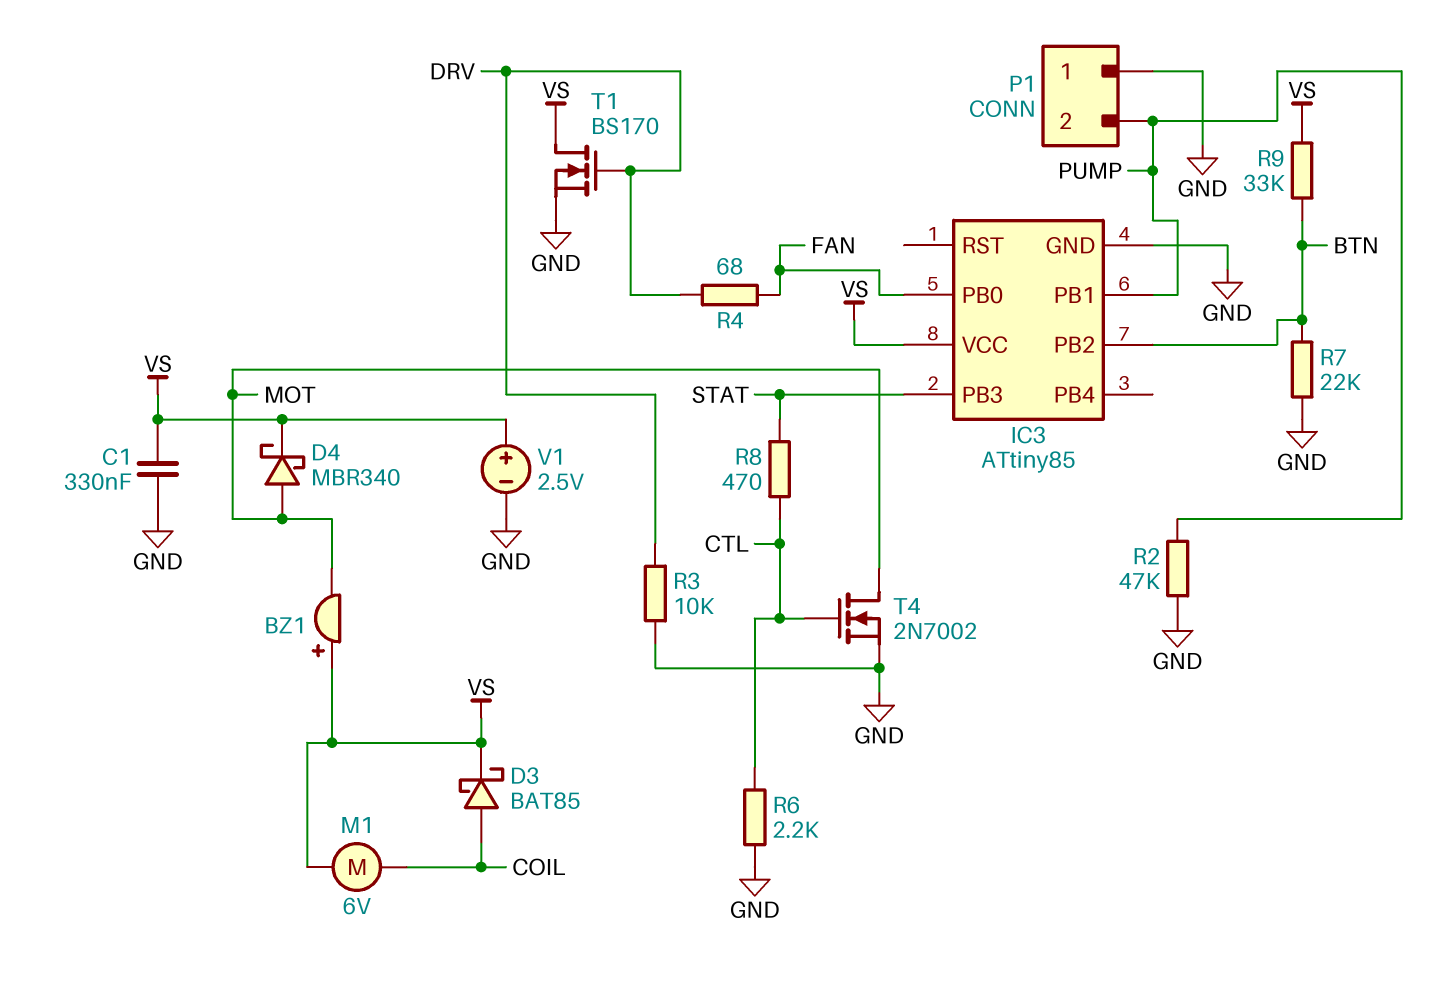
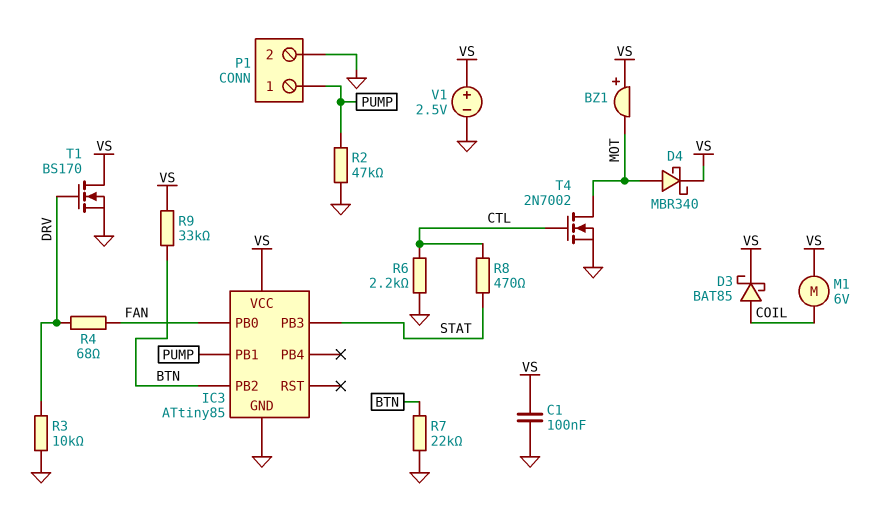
C1: 330nF (GND, VS) -> 100nF (GND, VS)
P1 pin 1: GND -> PUMP
P1 pin 2: PUMP -> GND

